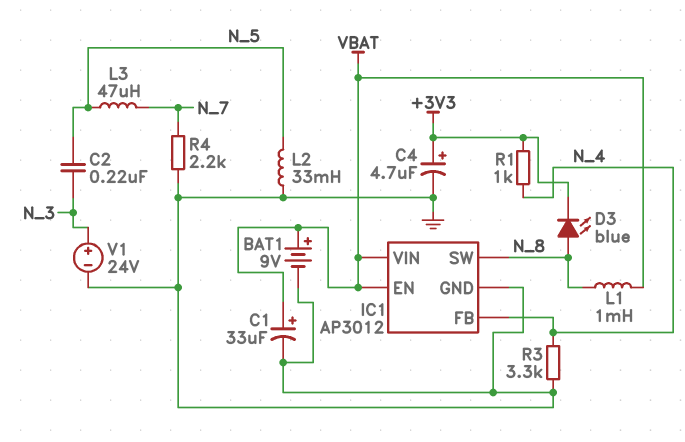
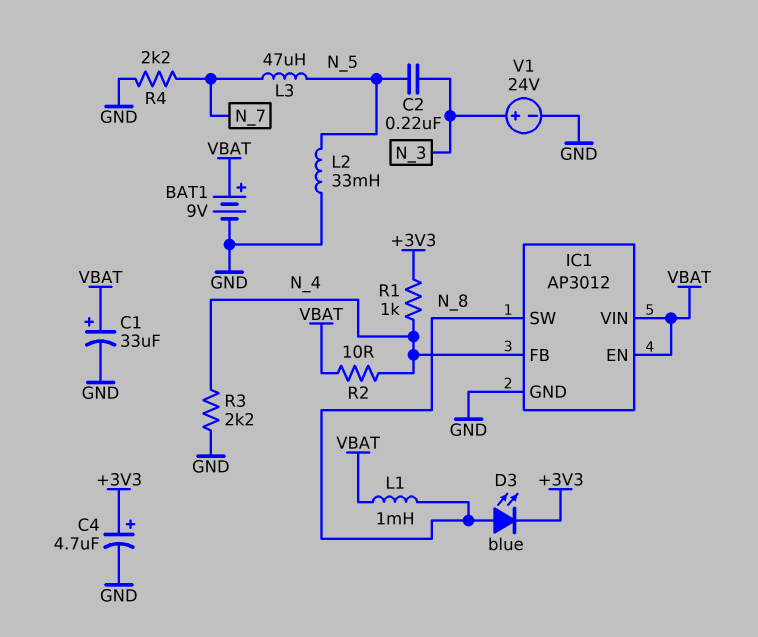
R2: none -> 10 (N_4, VBAT)
R3: 3.3k (GND, N_4) -> 2.2k (GND, N_4)

